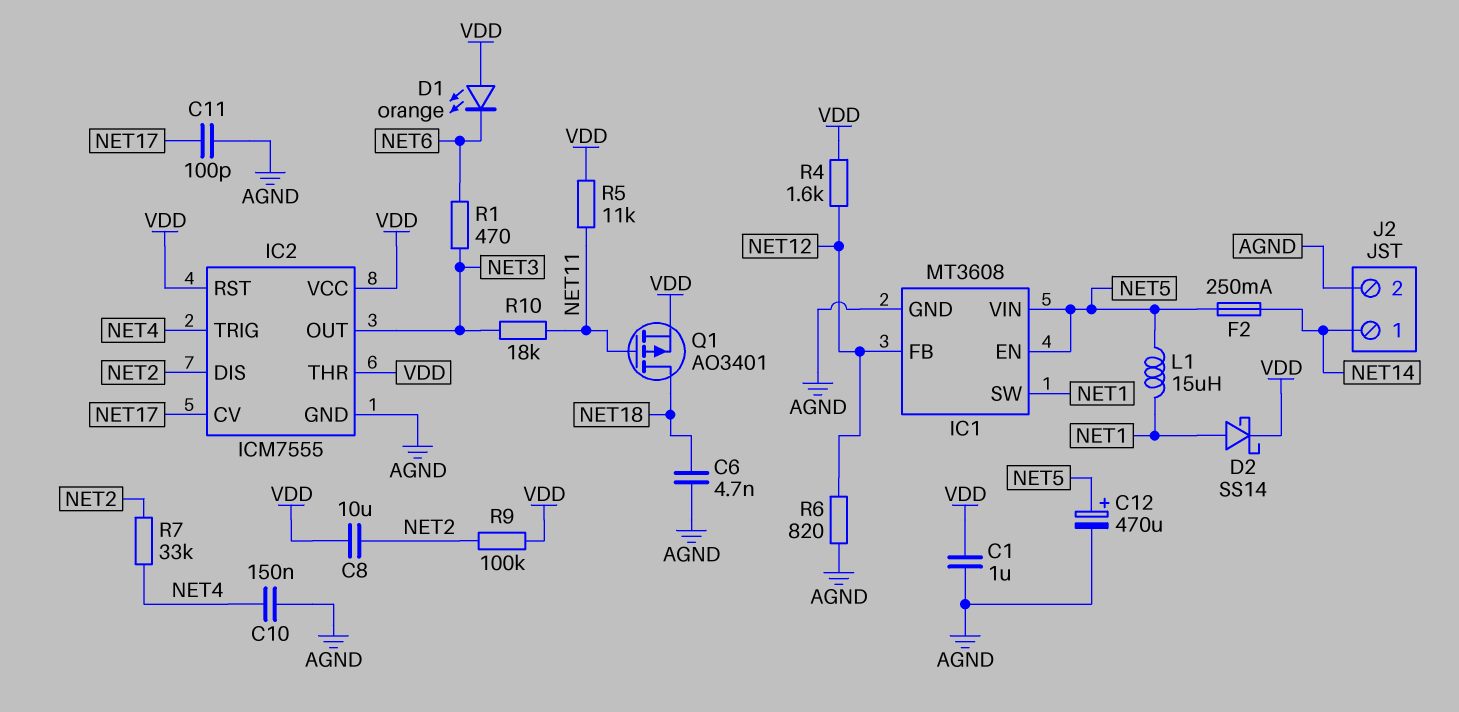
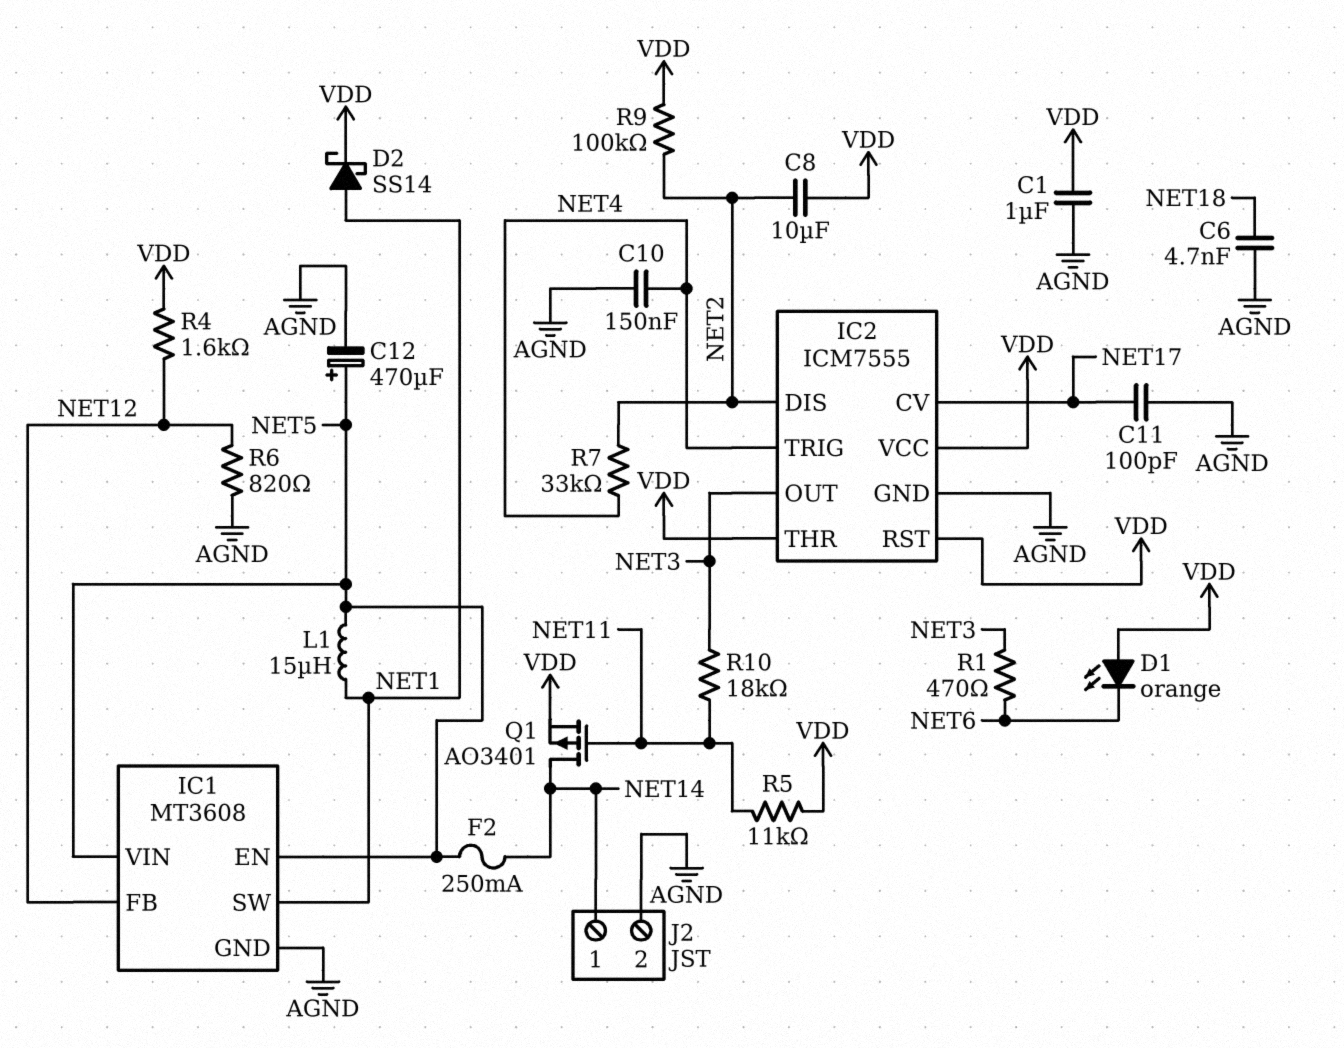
Q1: PMOS AO3401 (G NET11, D NET18, S VDD) -> PMOS AO3401 (G NET11, D NET14, S VDD)

